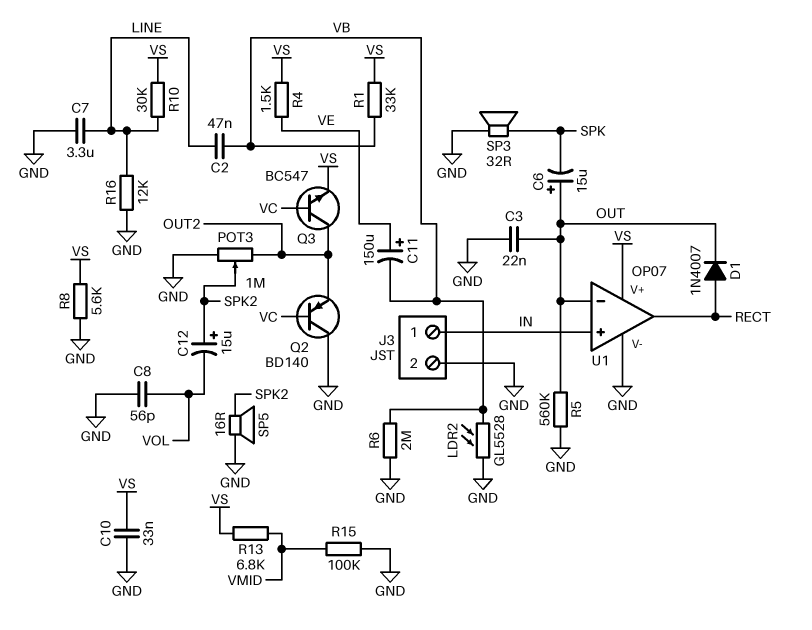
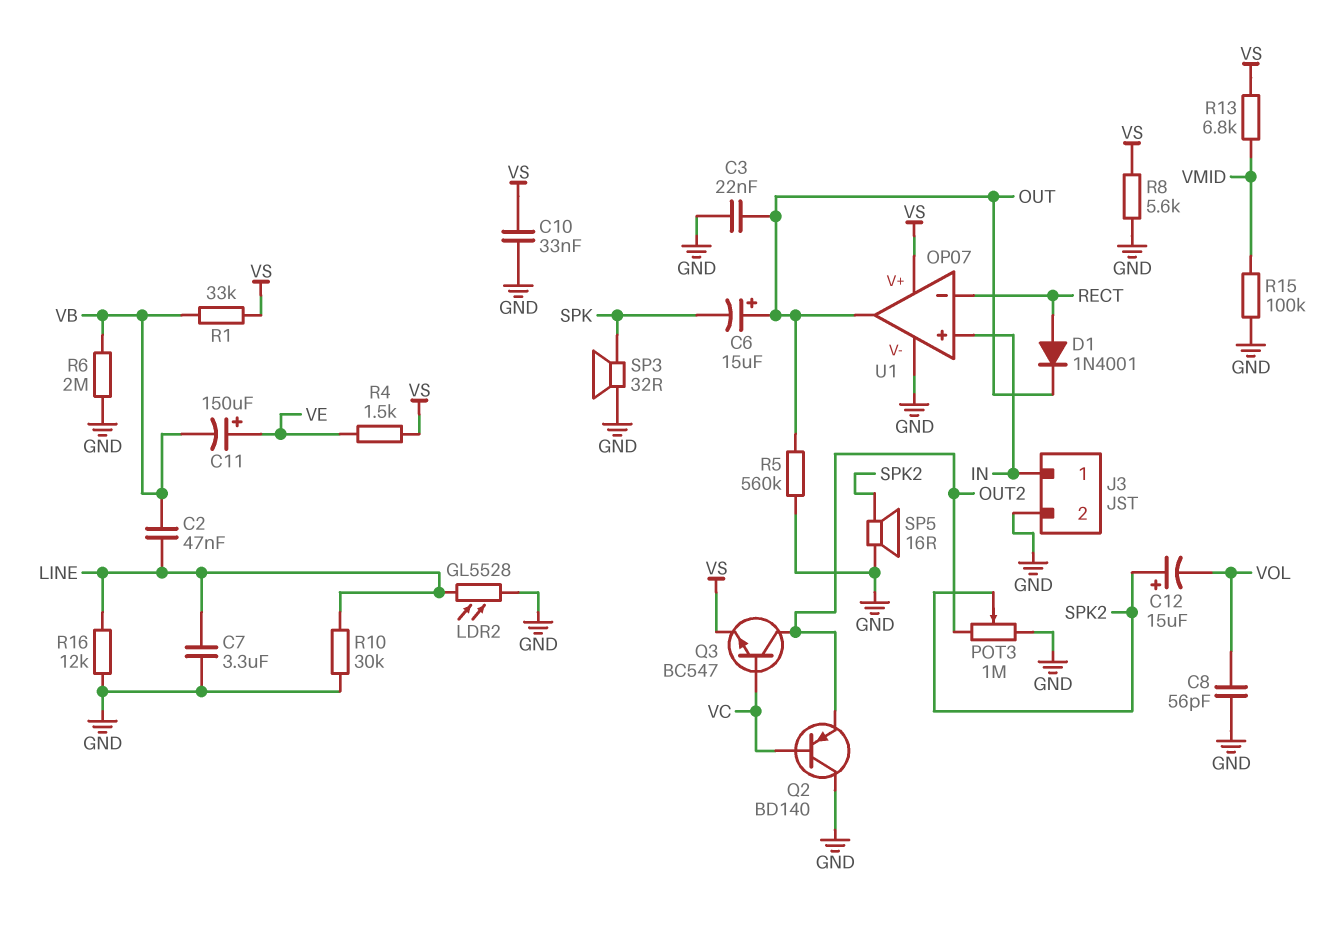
D1: diode 1N4007 (A RECT, K OUT) -> diode 1N4001 (A RECT, K OUT)
LDR2: GL5528 (GND, VB) -> GL5528 (GND, LINE)
R10: 30k (LINE, VS) -> 30k (GND, LINE)
U1 pin in-: OUT -> RECT
U1 pin out: RECT -> OUT

